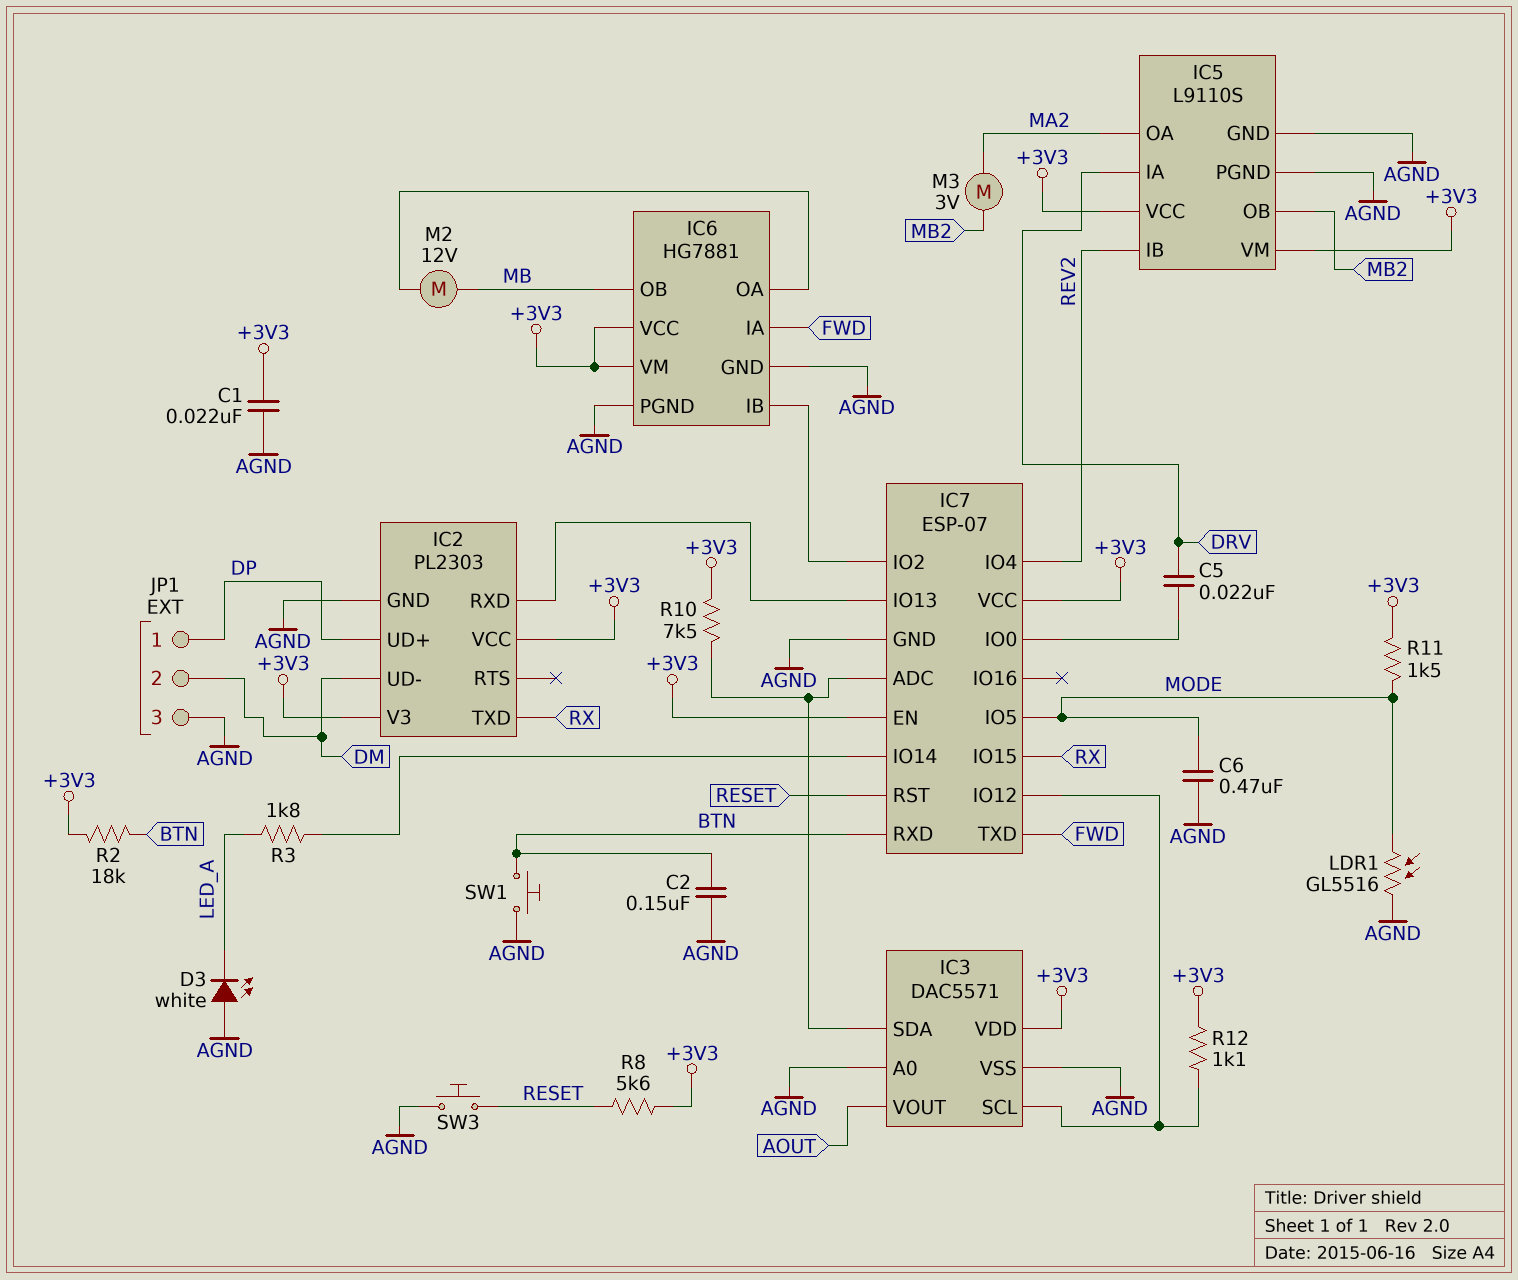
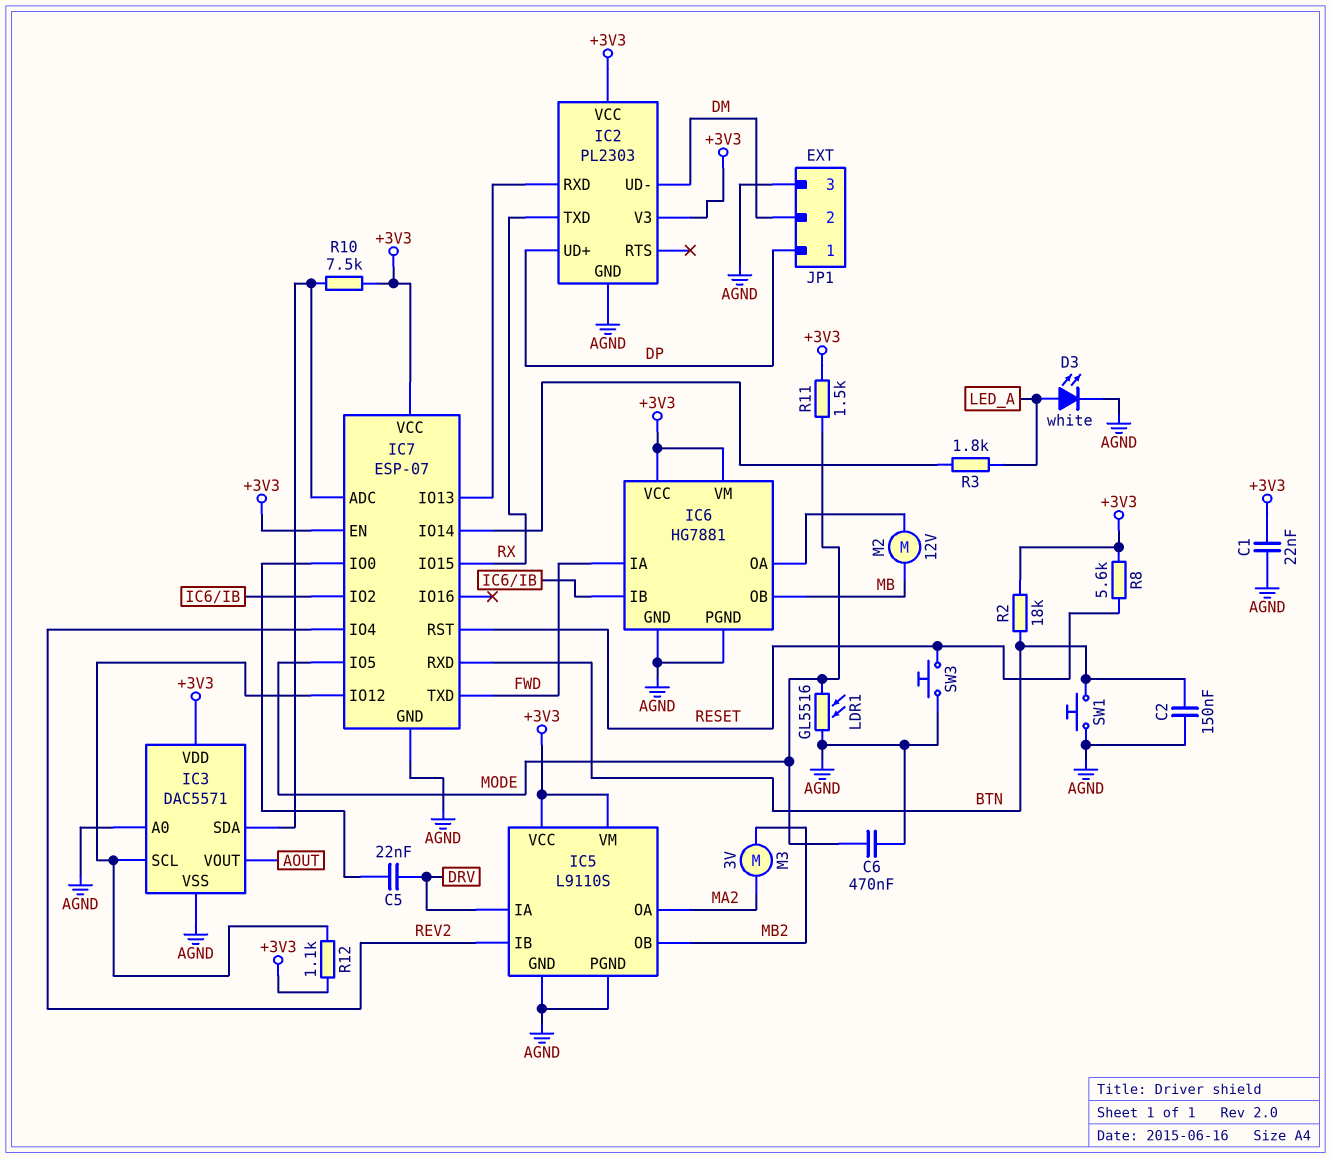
D3: LED white (A AGND, K LED_A) -> LED white (A LED_A, K AGND)

